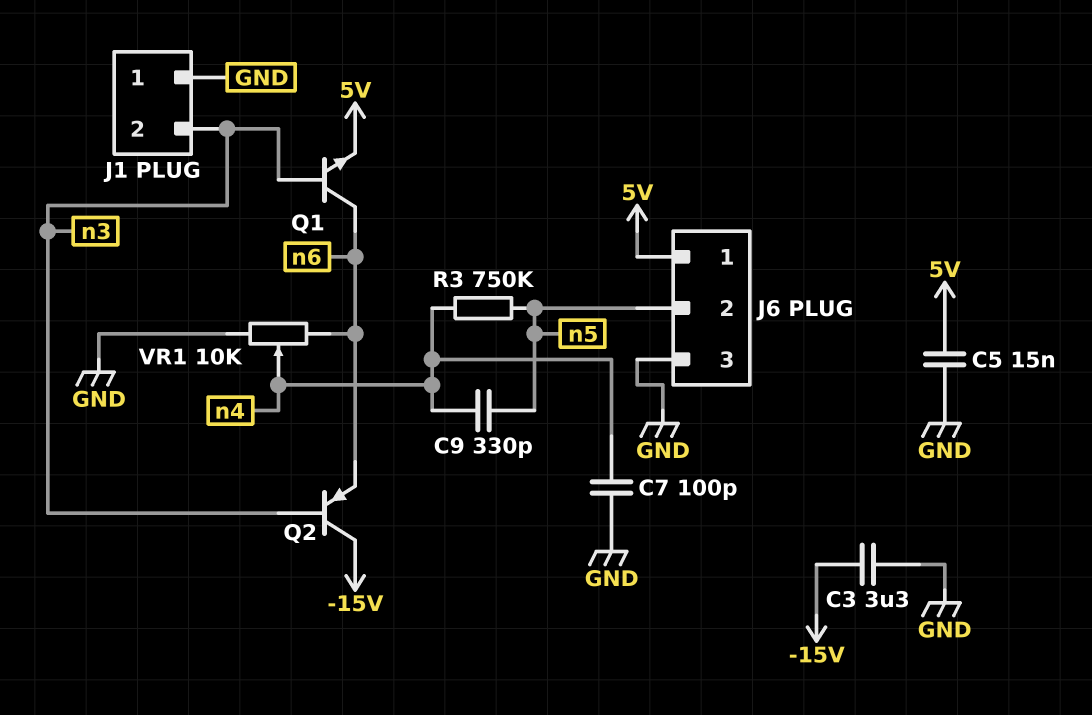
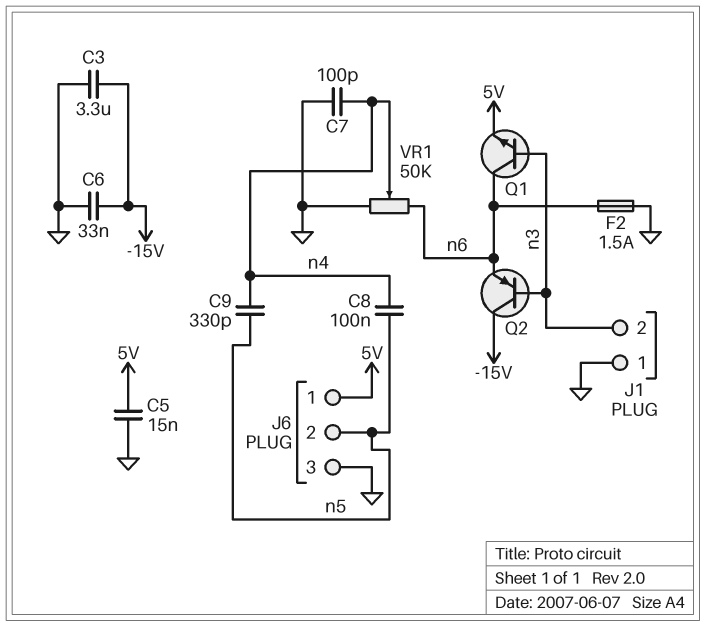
C6: none -> 33nF (-15V, GND)
C8: none -> 100nF (n4, n5)
F2: none -> 1.5A (GND, n6)
R3: 750k (n4, n5) -> none
VR1: 10k (GND, n6, wiper n4) -> 50k (GND, n6, wiper n4)

